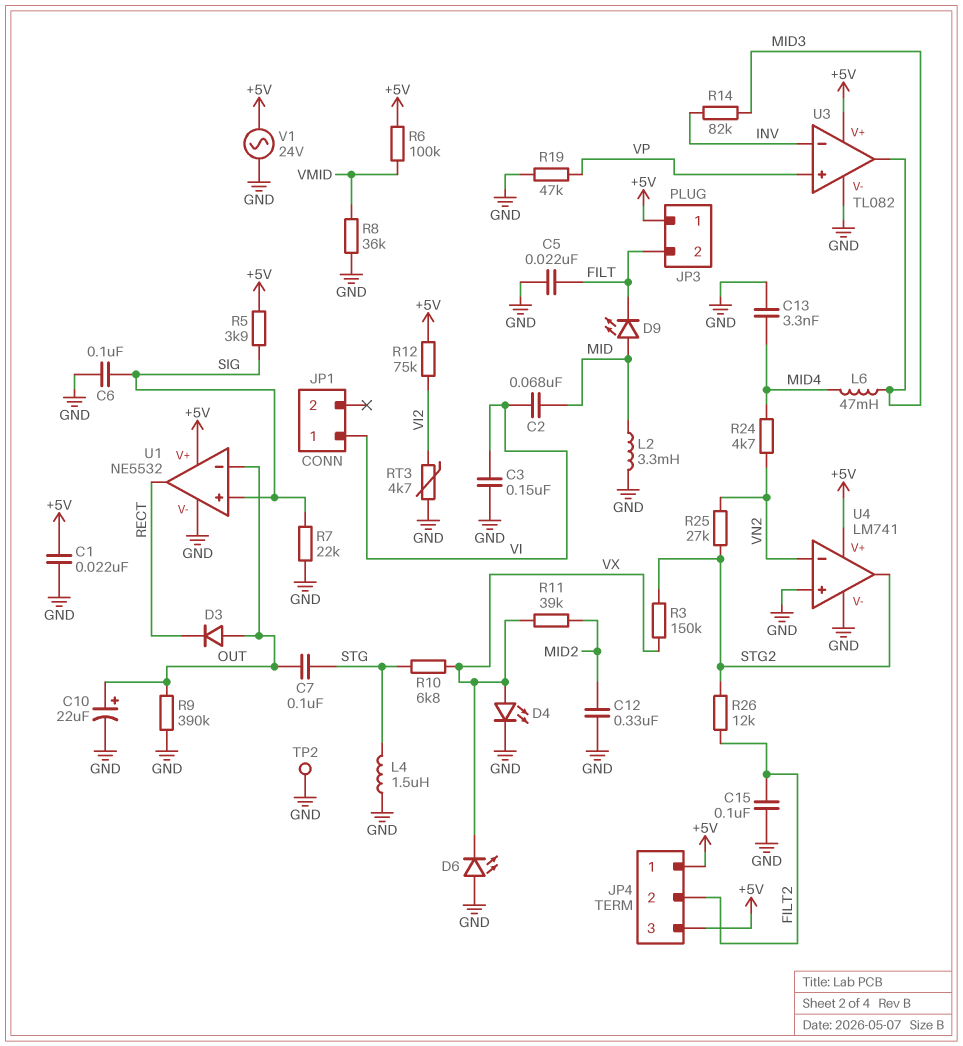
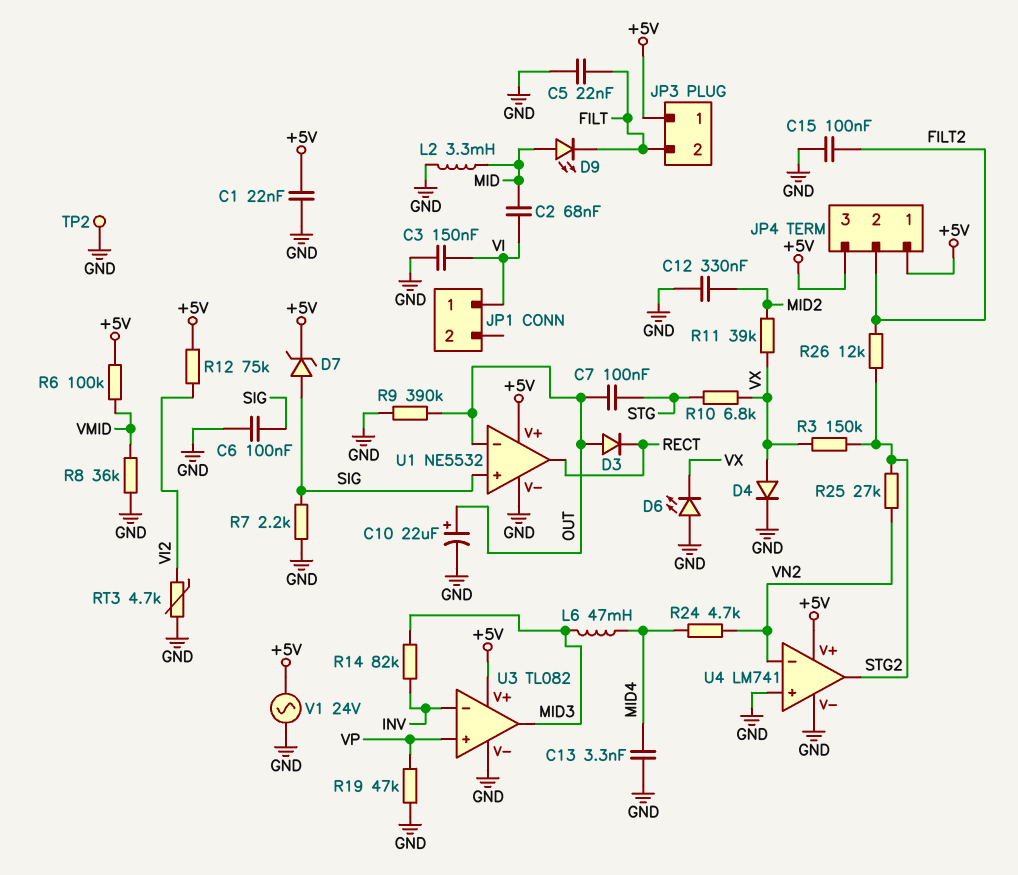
D4: LED (A VX, K GND) -> diode (A VX, K GND)
D7: none -> zener (A SIG, K +5V)
L4: 1.5uH (GND, STG) -> none
R5: 3.9k (+5V, SIG) -> none
R7: 22k (GND, SIG) -> 2.2k (GND, SIG)

